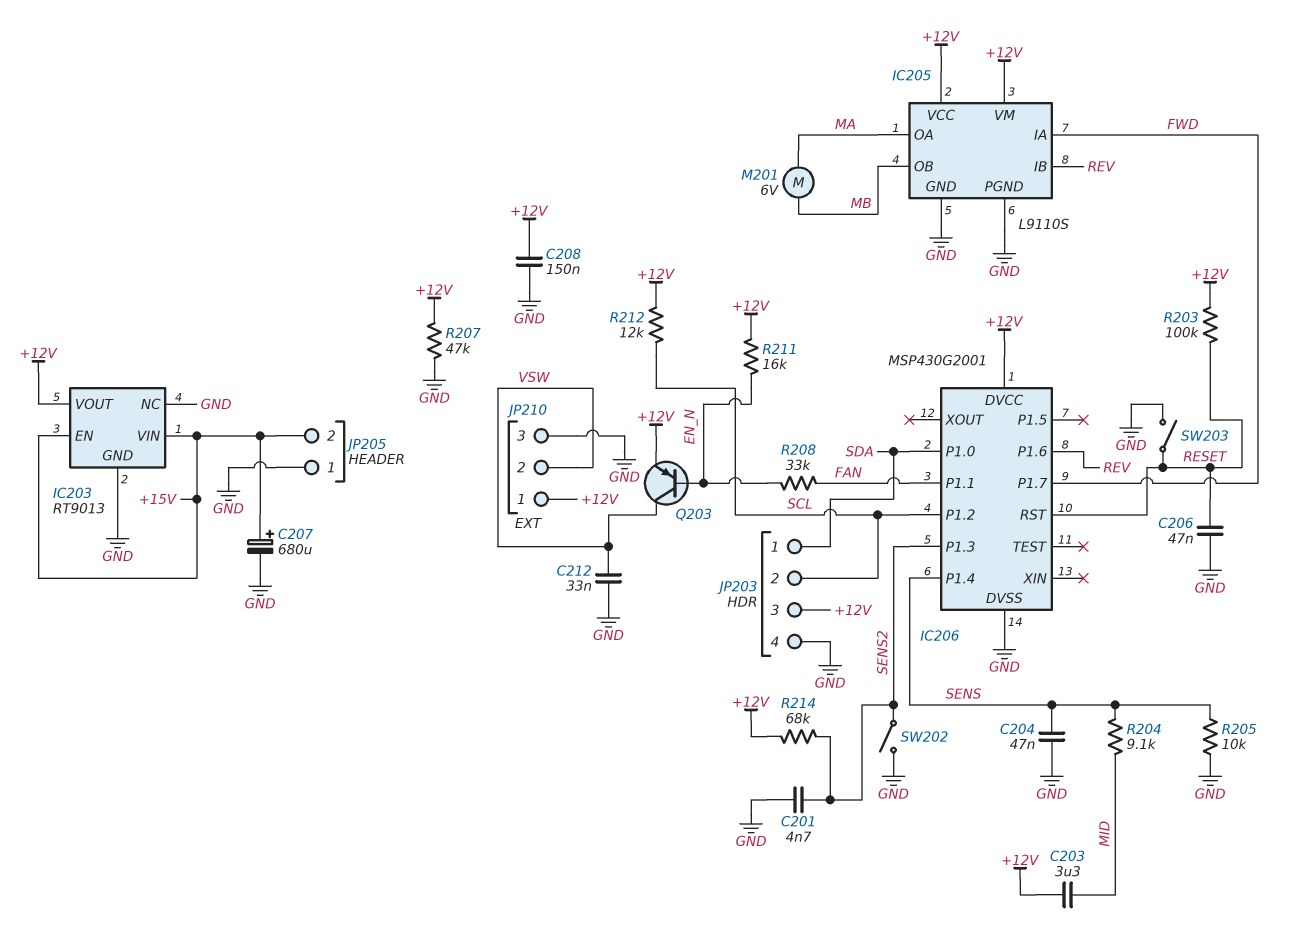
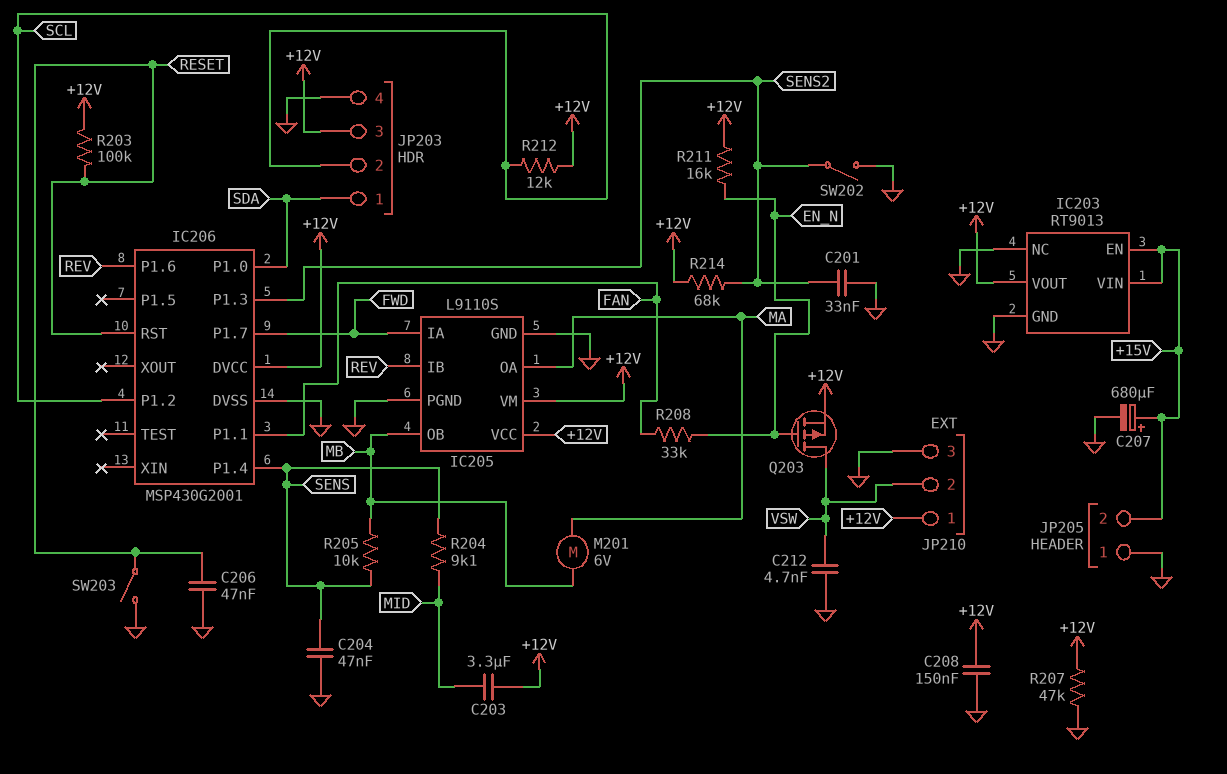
C201: 4.7nF (GND, SENS2) -> 33nF (GND, SENS2)
C212: 33nF (GND, VSW) -> 4.7nF (GND, VSW)
Q203: PNP (B EN_N, C VSW, E +12V) -> PMOS (G EN_N, D VSW, S +12V)
R205: 10k (GND, SENS) -> 10k (MB, SENS)

